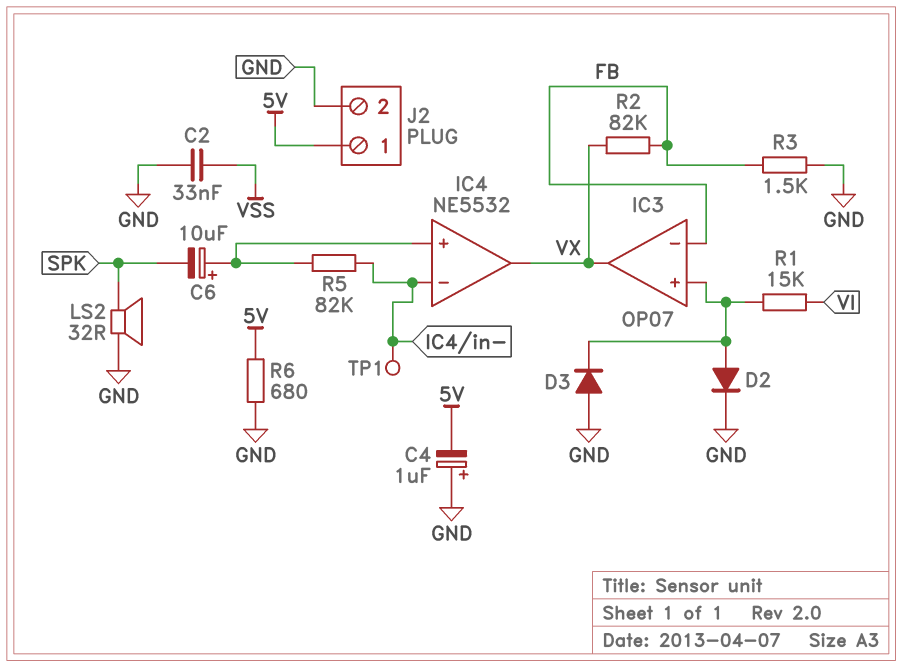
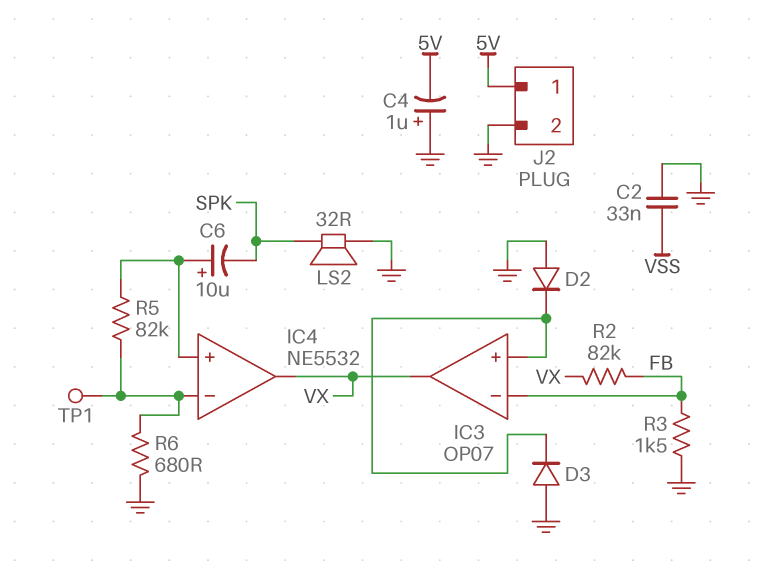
D2: diode (A IC3/in+, K GND) -> diode (A GND, K IC3/in+)
R1: 15k (IC3/in+, VI) -> none
R6: 680 (5V, GND) -> 680 (GND, IC4/in-)

